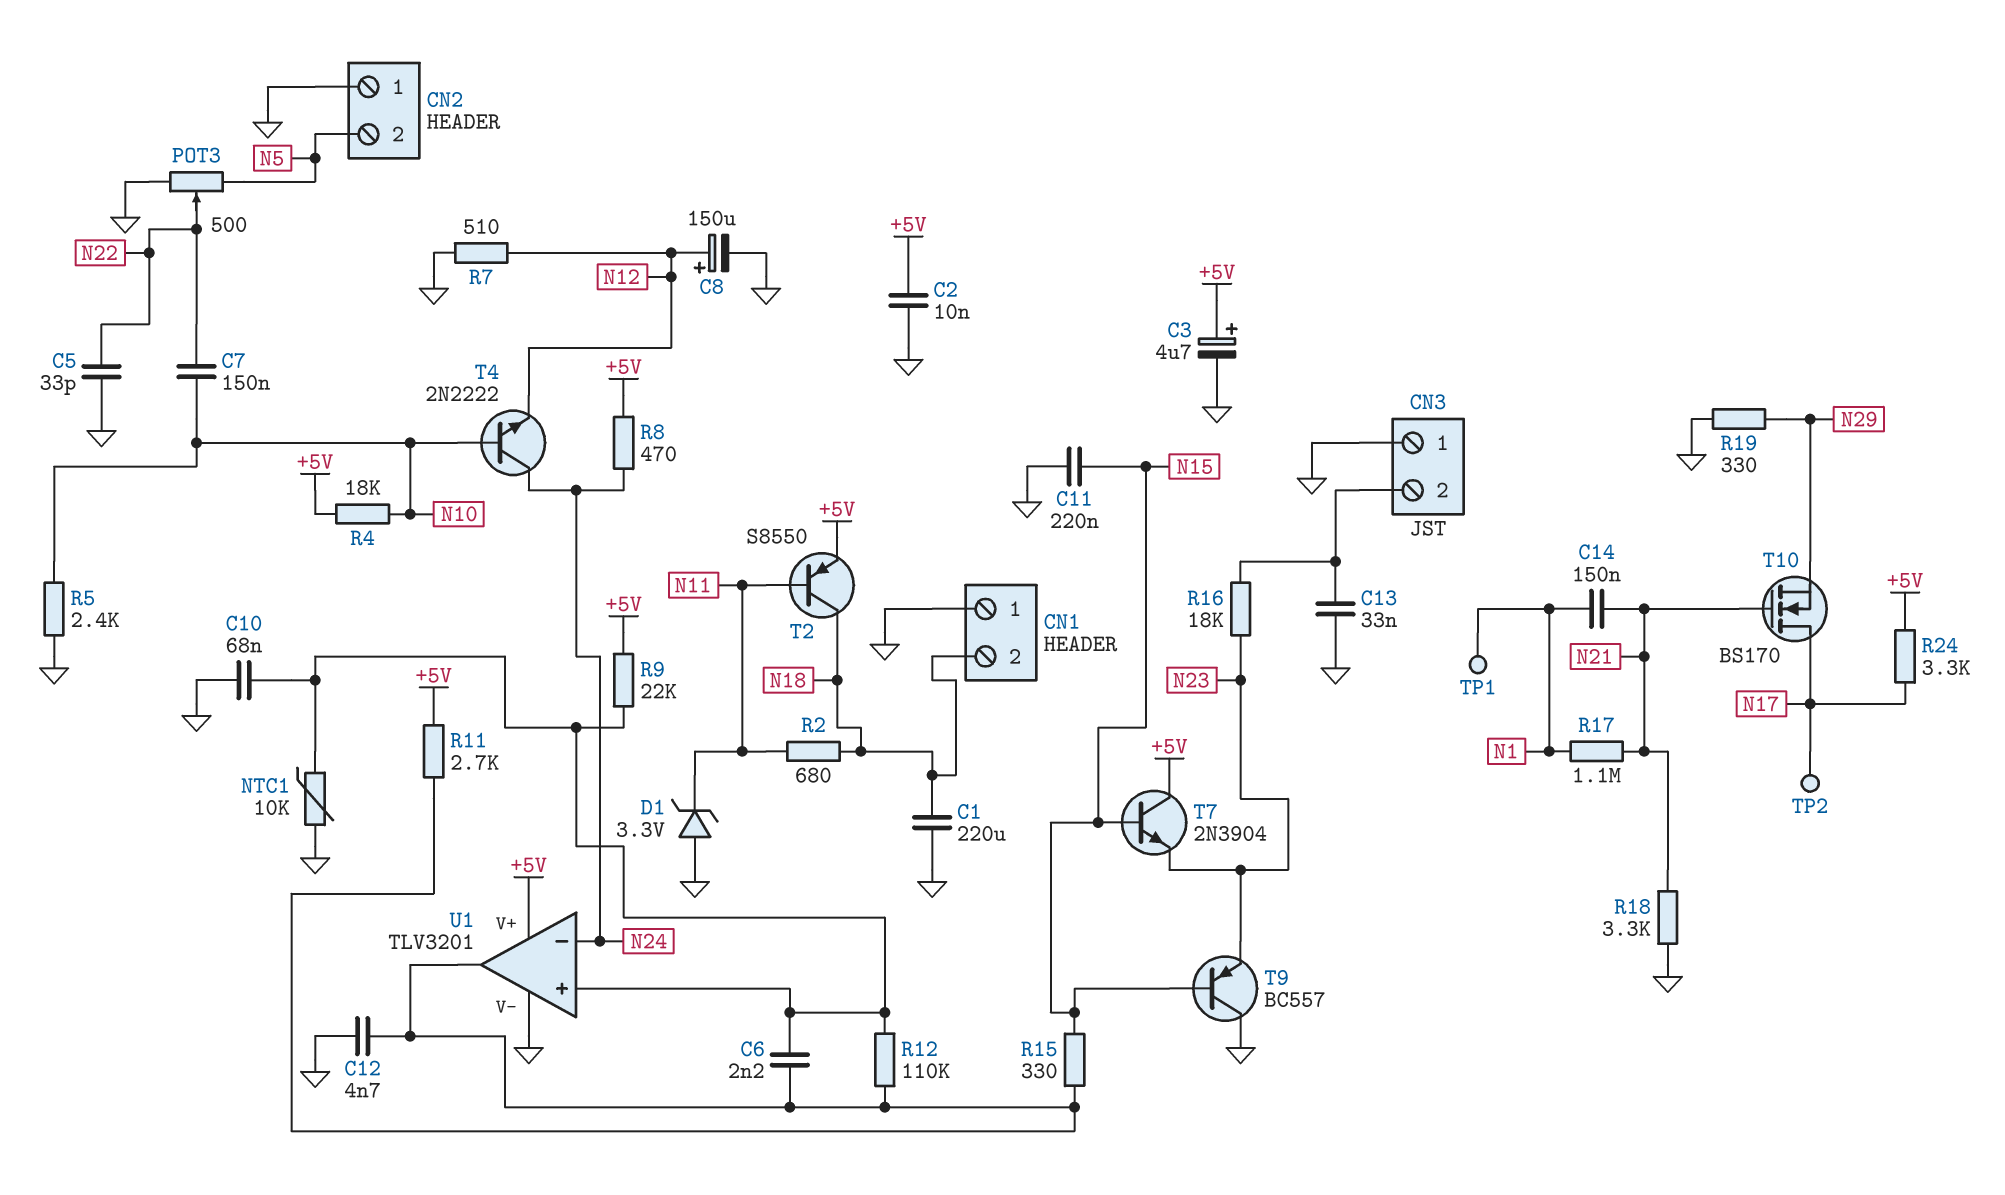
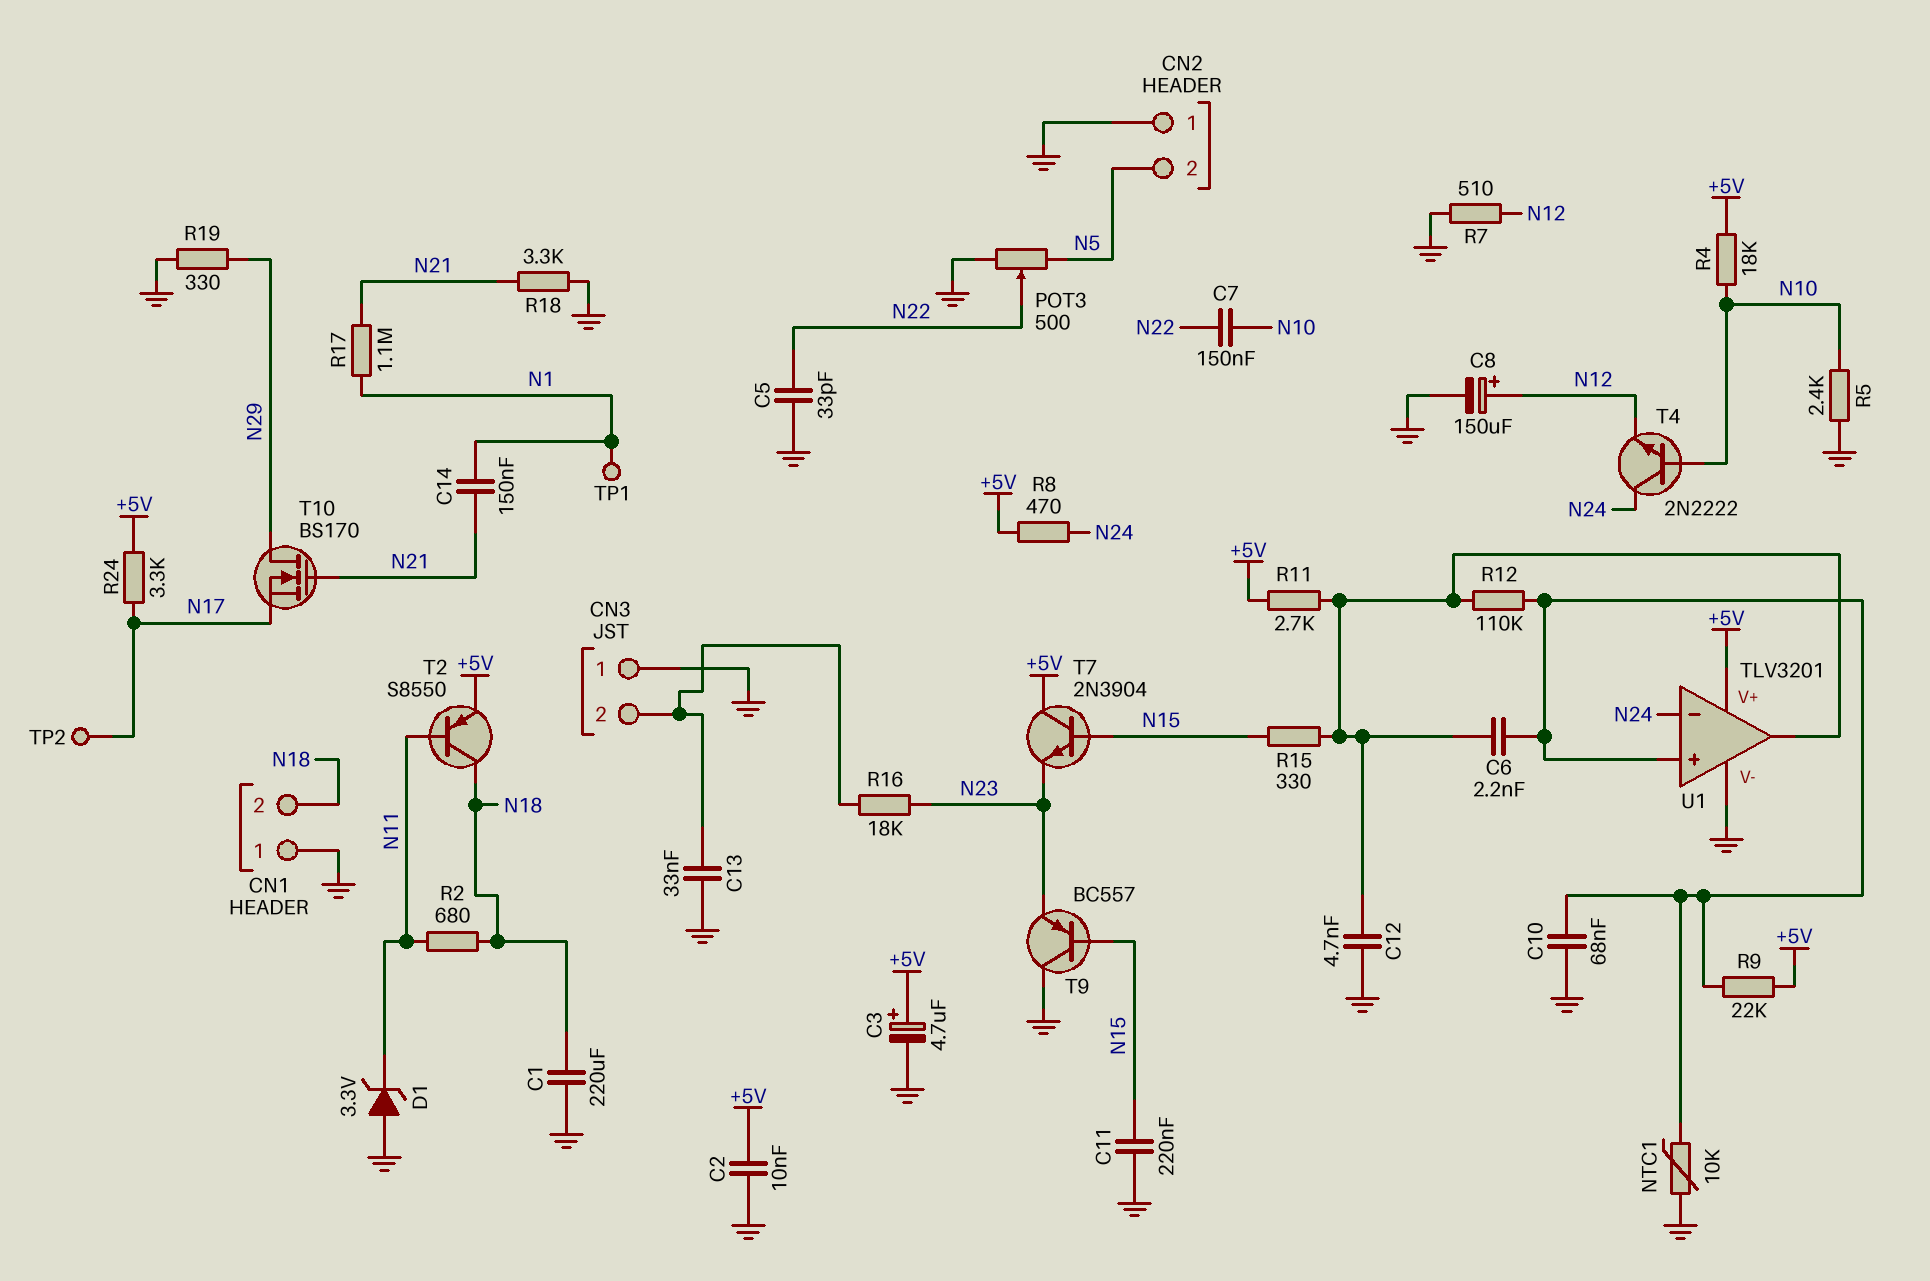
T10: NMOS BS170 (G N21, D N17, S N29) -> NMOS BS170 (G N21, D N29, S N17)

